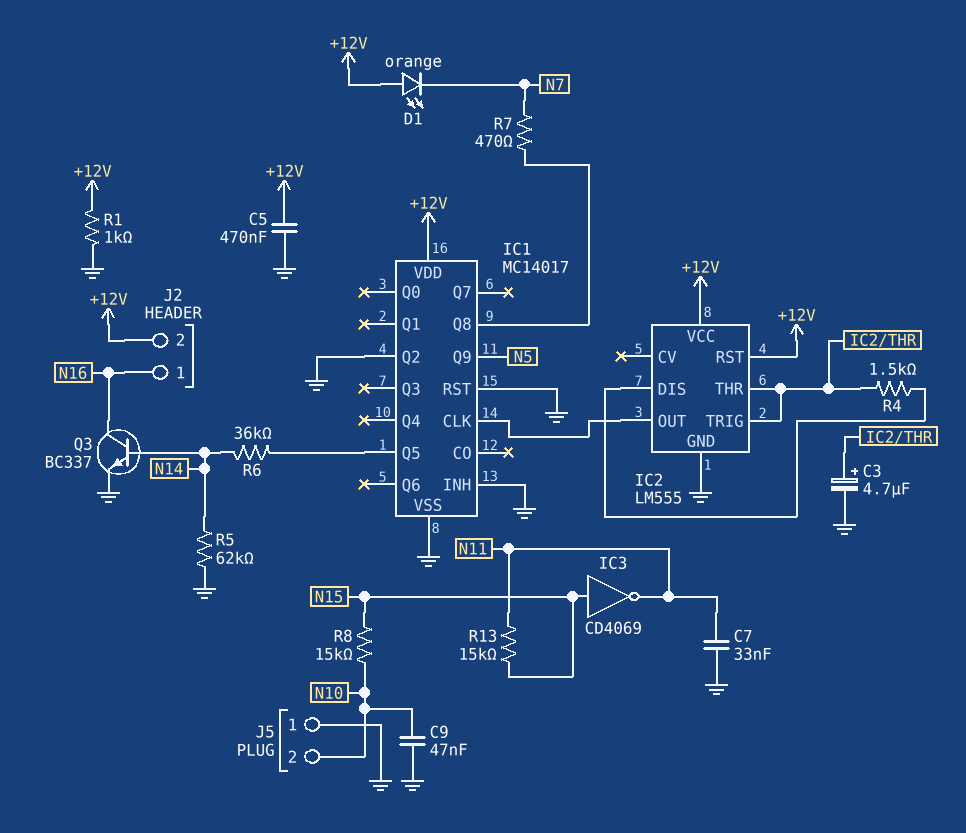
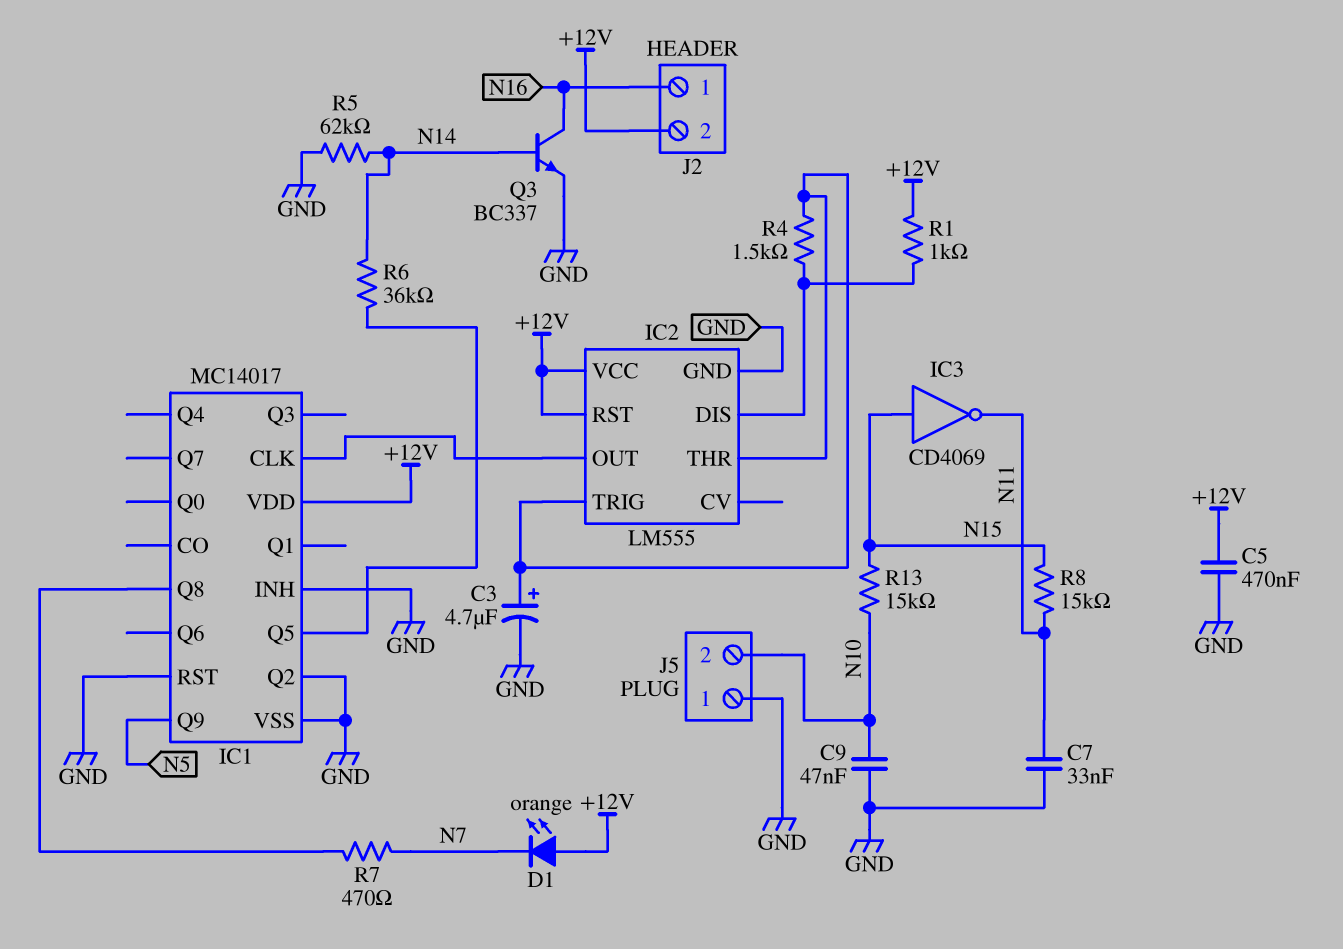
R1: 1k (+12V, GND) -> 1k (+12V, IC2/DIS)
R8: 15k (N10, N15) -> 15k (N11, N15)
R13: 15k (N11, N15) -> 15k (N10, N15)

